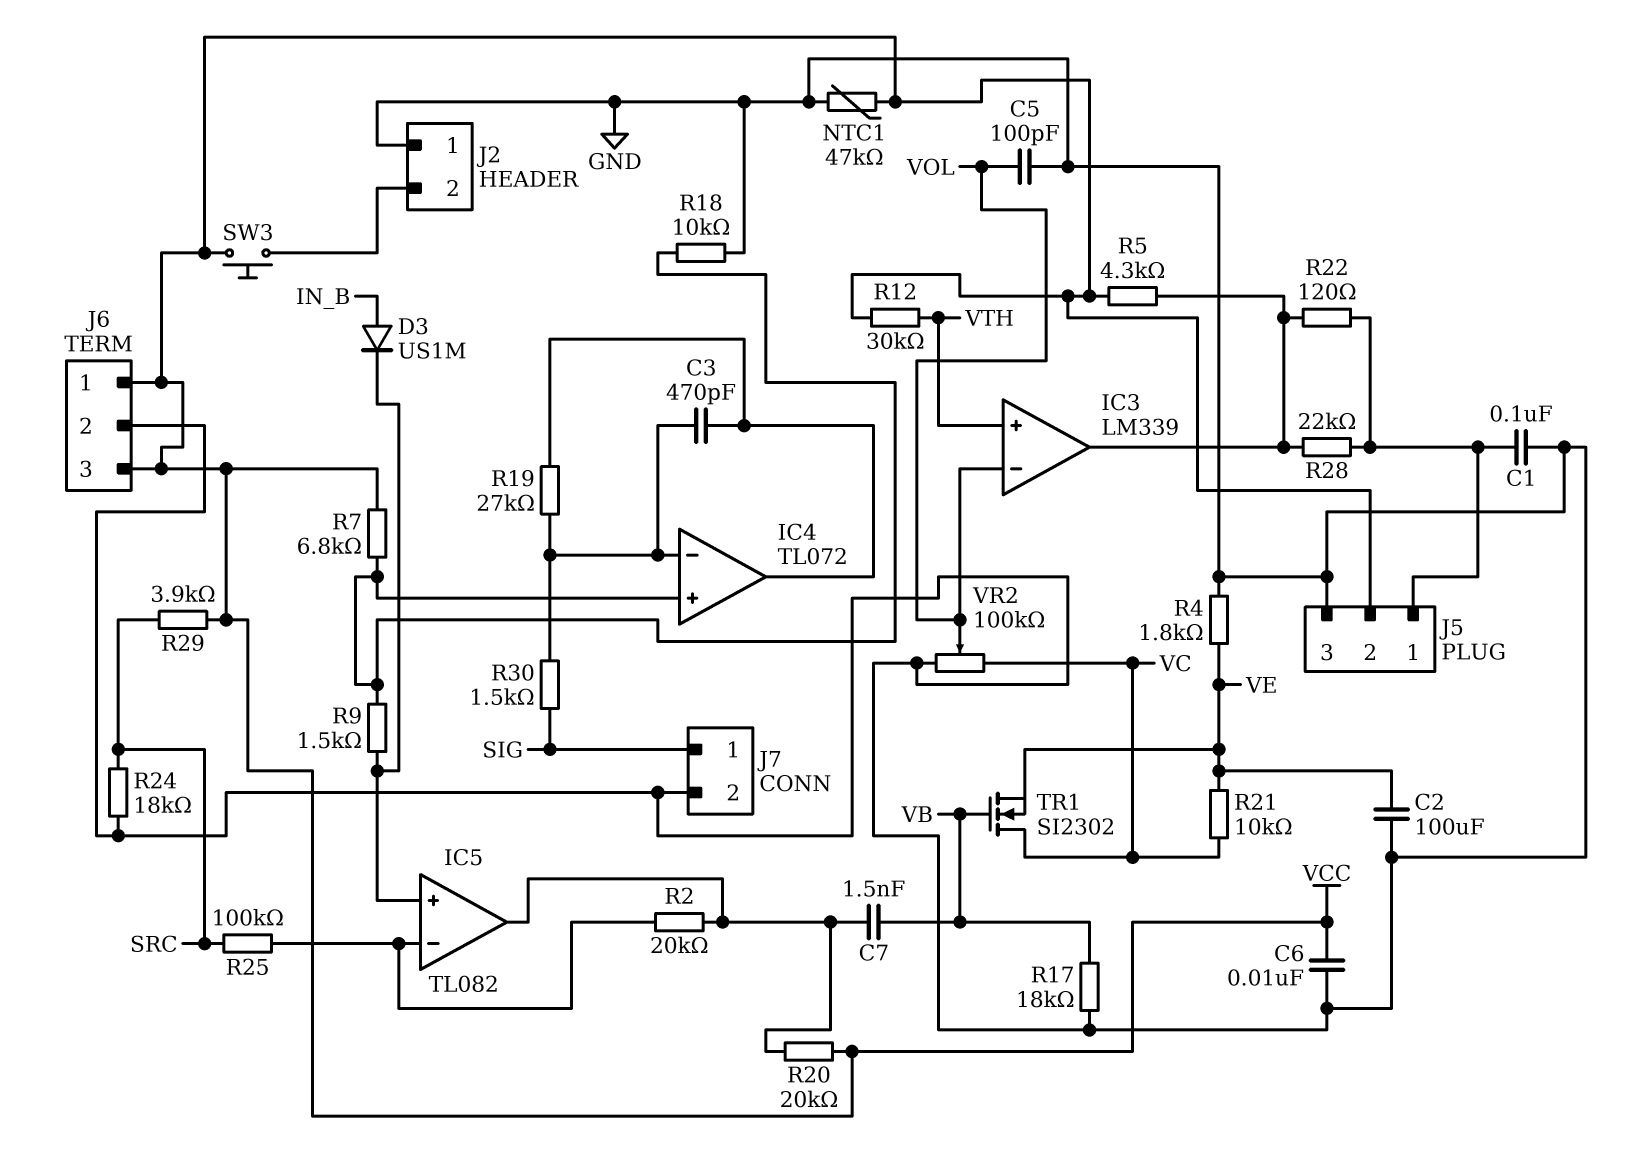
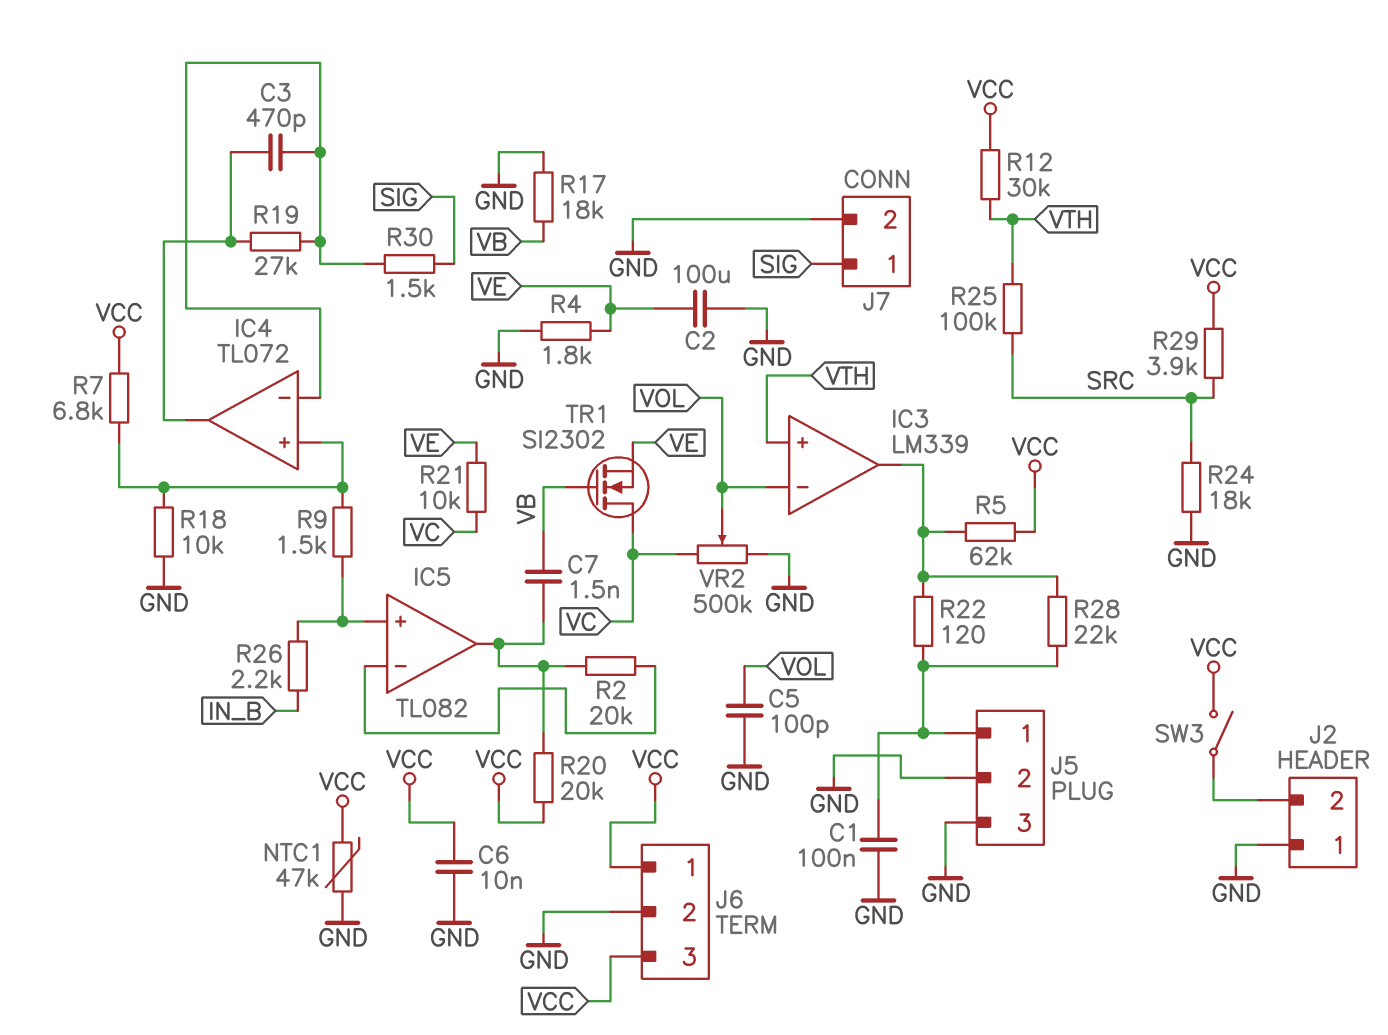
D3: diode US1M (A IN_B, K IC5/in+) -> none
J5 pin 2: VCC -> GND
R5: 4.3k (IC3/out, VCC) -> 62k (IC3/out, VCC)
R25: 100k (IC5/in-, SRC) -> 100k (SRC, VTH)
R26: none -> 2.2k (IC5/in+, IN_B)
SW3: button (J2/2, VCC) -> switch (J2/2, VCC)
VR2: 100k (GND, VC, wiper VOL) -> 500k (GND, VC, wiper VOL)

